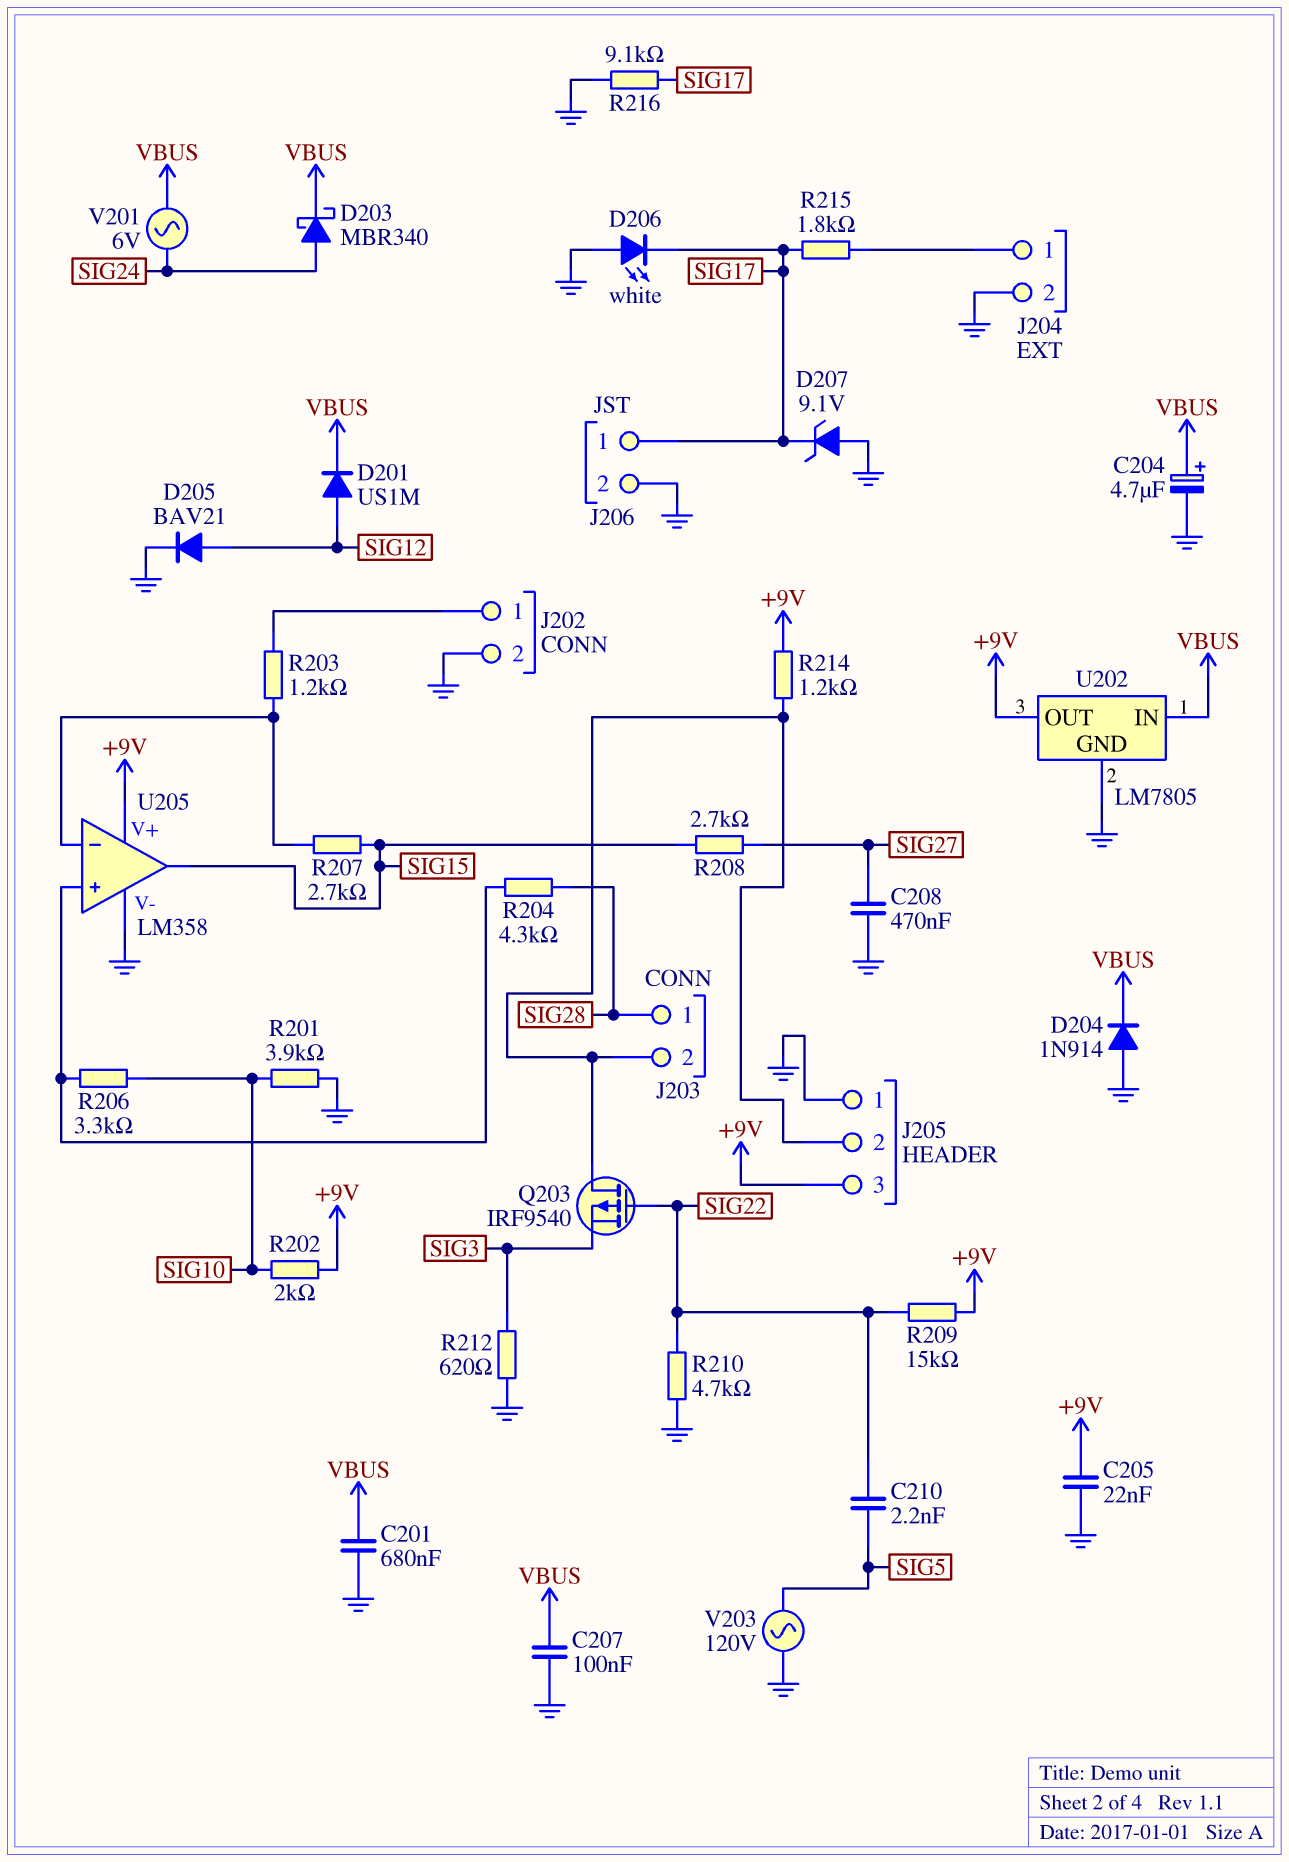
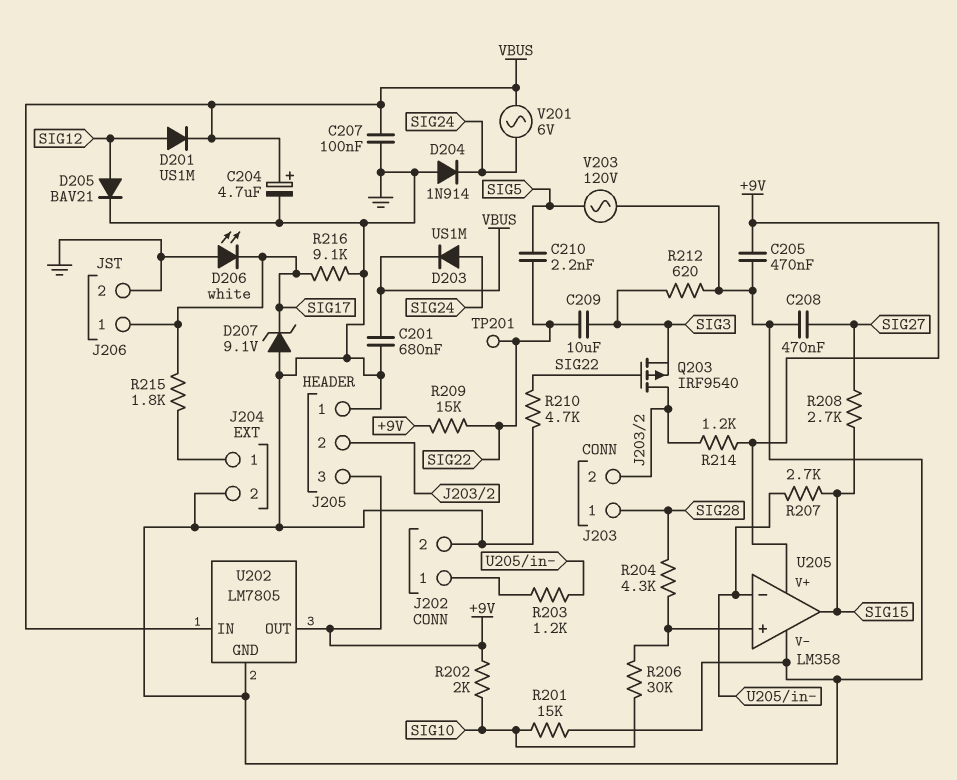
C205: 22nF (+9V, GND) -> 470nF (+9V, GND)
C209: none -> 10uF (SIG3, SIG22)
D203: schottky MBR340 (A SIG24, K VBUS) -> diode US1M (A SIG24, K VBUS)
D204: diode 1N914 (A GND, K VBUS) -> diode 1N914 (A GND, K SIG24)
R201: 3.9k (GND, SIG10) -> 15k (GND, SIG10)
R206: 3.3k (SIG10, U205/in+) -> 30k (SIG10, U205/in+)
TP201: none -> test point (SIG22)

